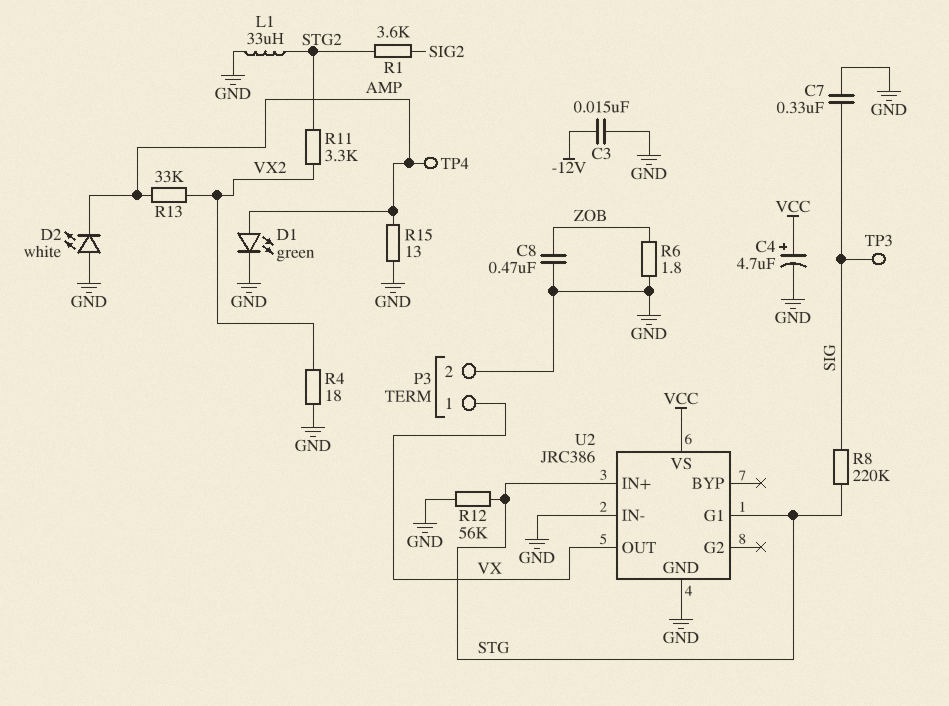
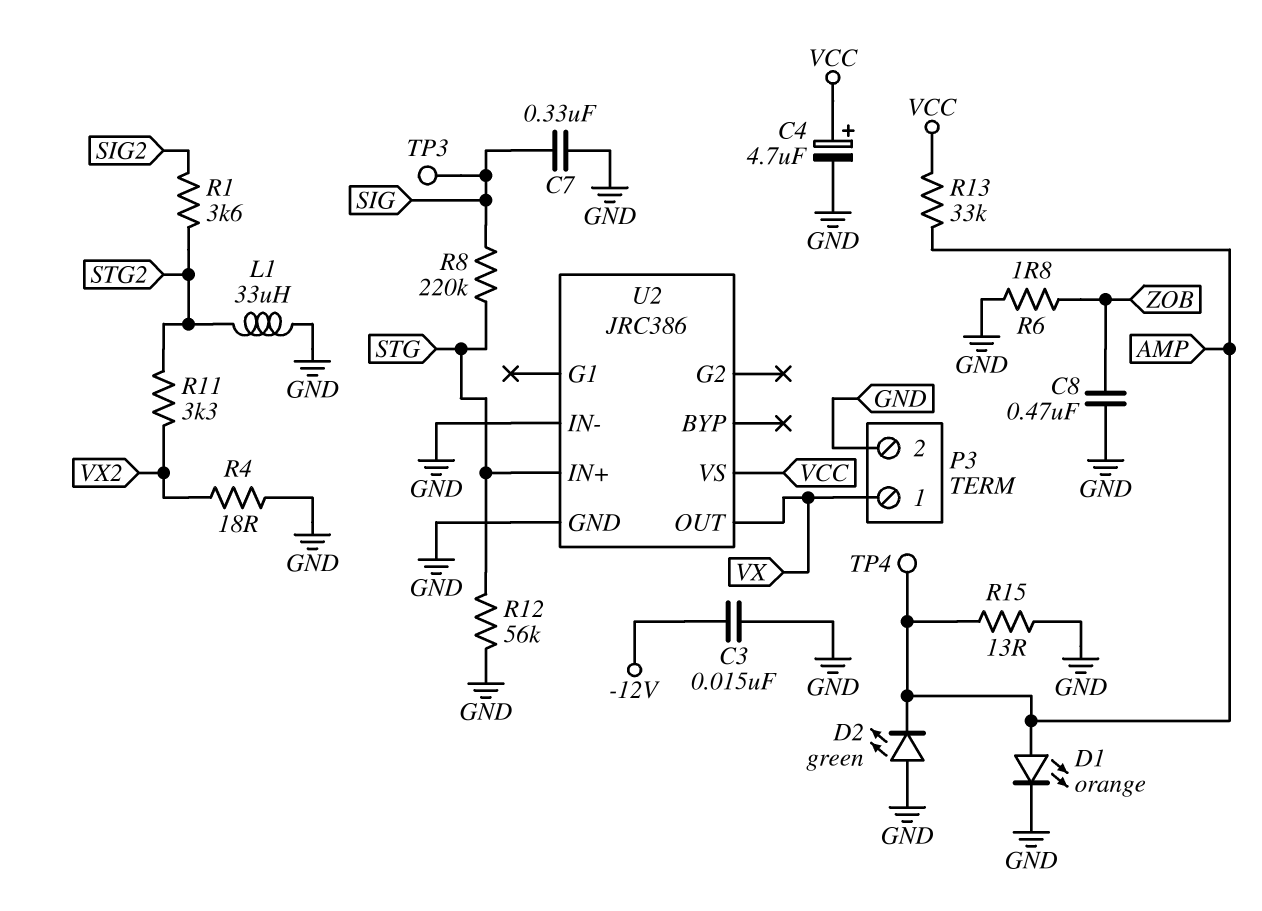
D1: LED green (A AMP, K GND) -> LED orange (A AMP, K GND)
D2: LED white (A GND, K AMP) -> LED green (A GND, K AMP)
R13: 33k (AMP, VX2) -> 33k (AMP, VCC)
U2 pin G1: STG -> none

